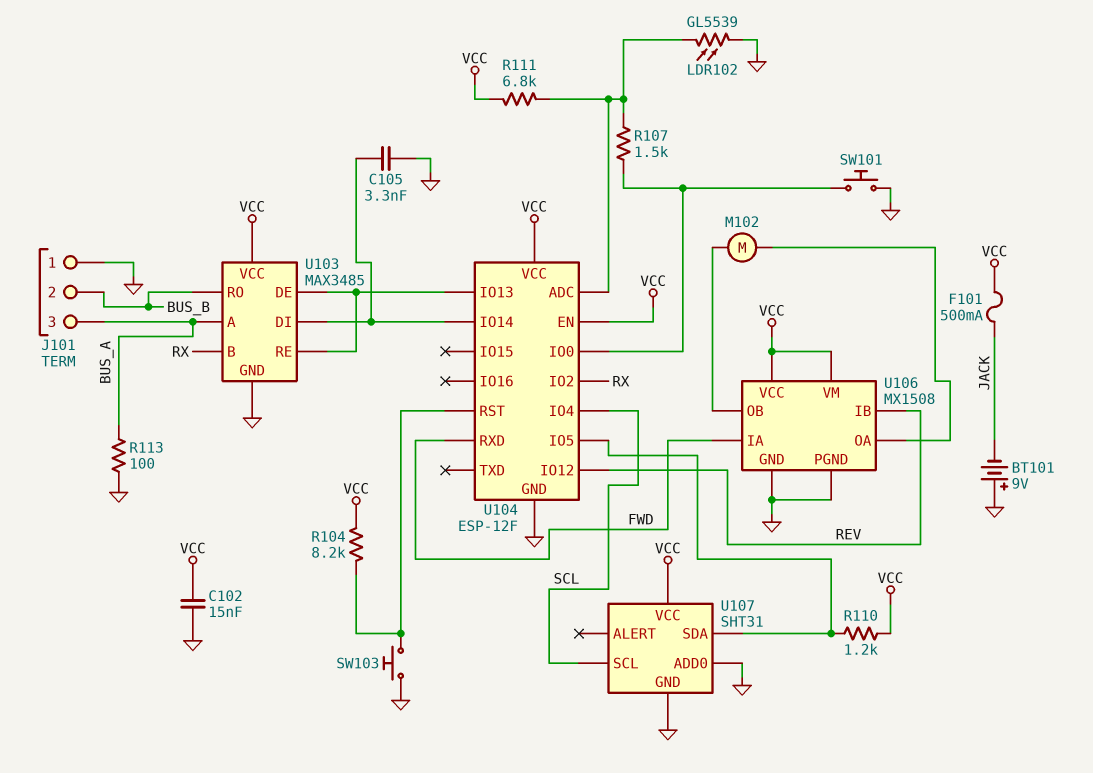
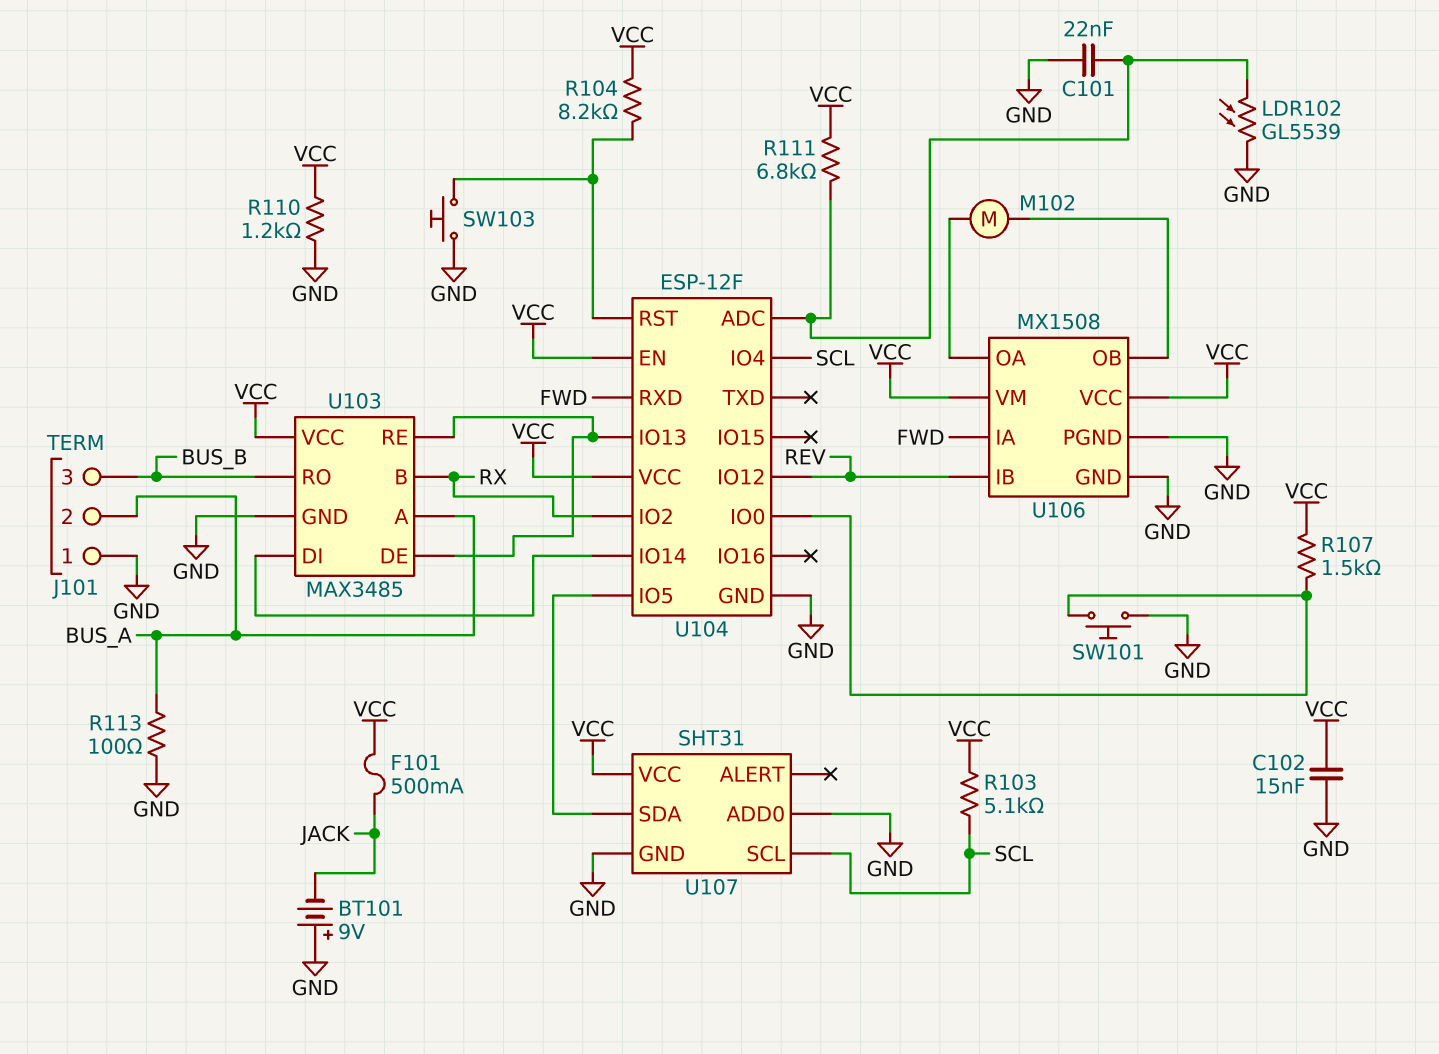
C101: none -> 22nF (GND, U104/ADC)
C105: 3.3nF (GND, U103/DI) -> none
J101 pin 2: BUS_B -> BUS_A
J101 pin 3: BUS_A -> BUS_B
R103: none -> 5.1k (SCL, VCC)
R107: 1.5k (U104/ADC, U104/IO0) -> 1.5k (U104/IO0, VCC)
R110: 1.2k (U104/IO5, VCC) -> 1.2k (GND, VCC)

